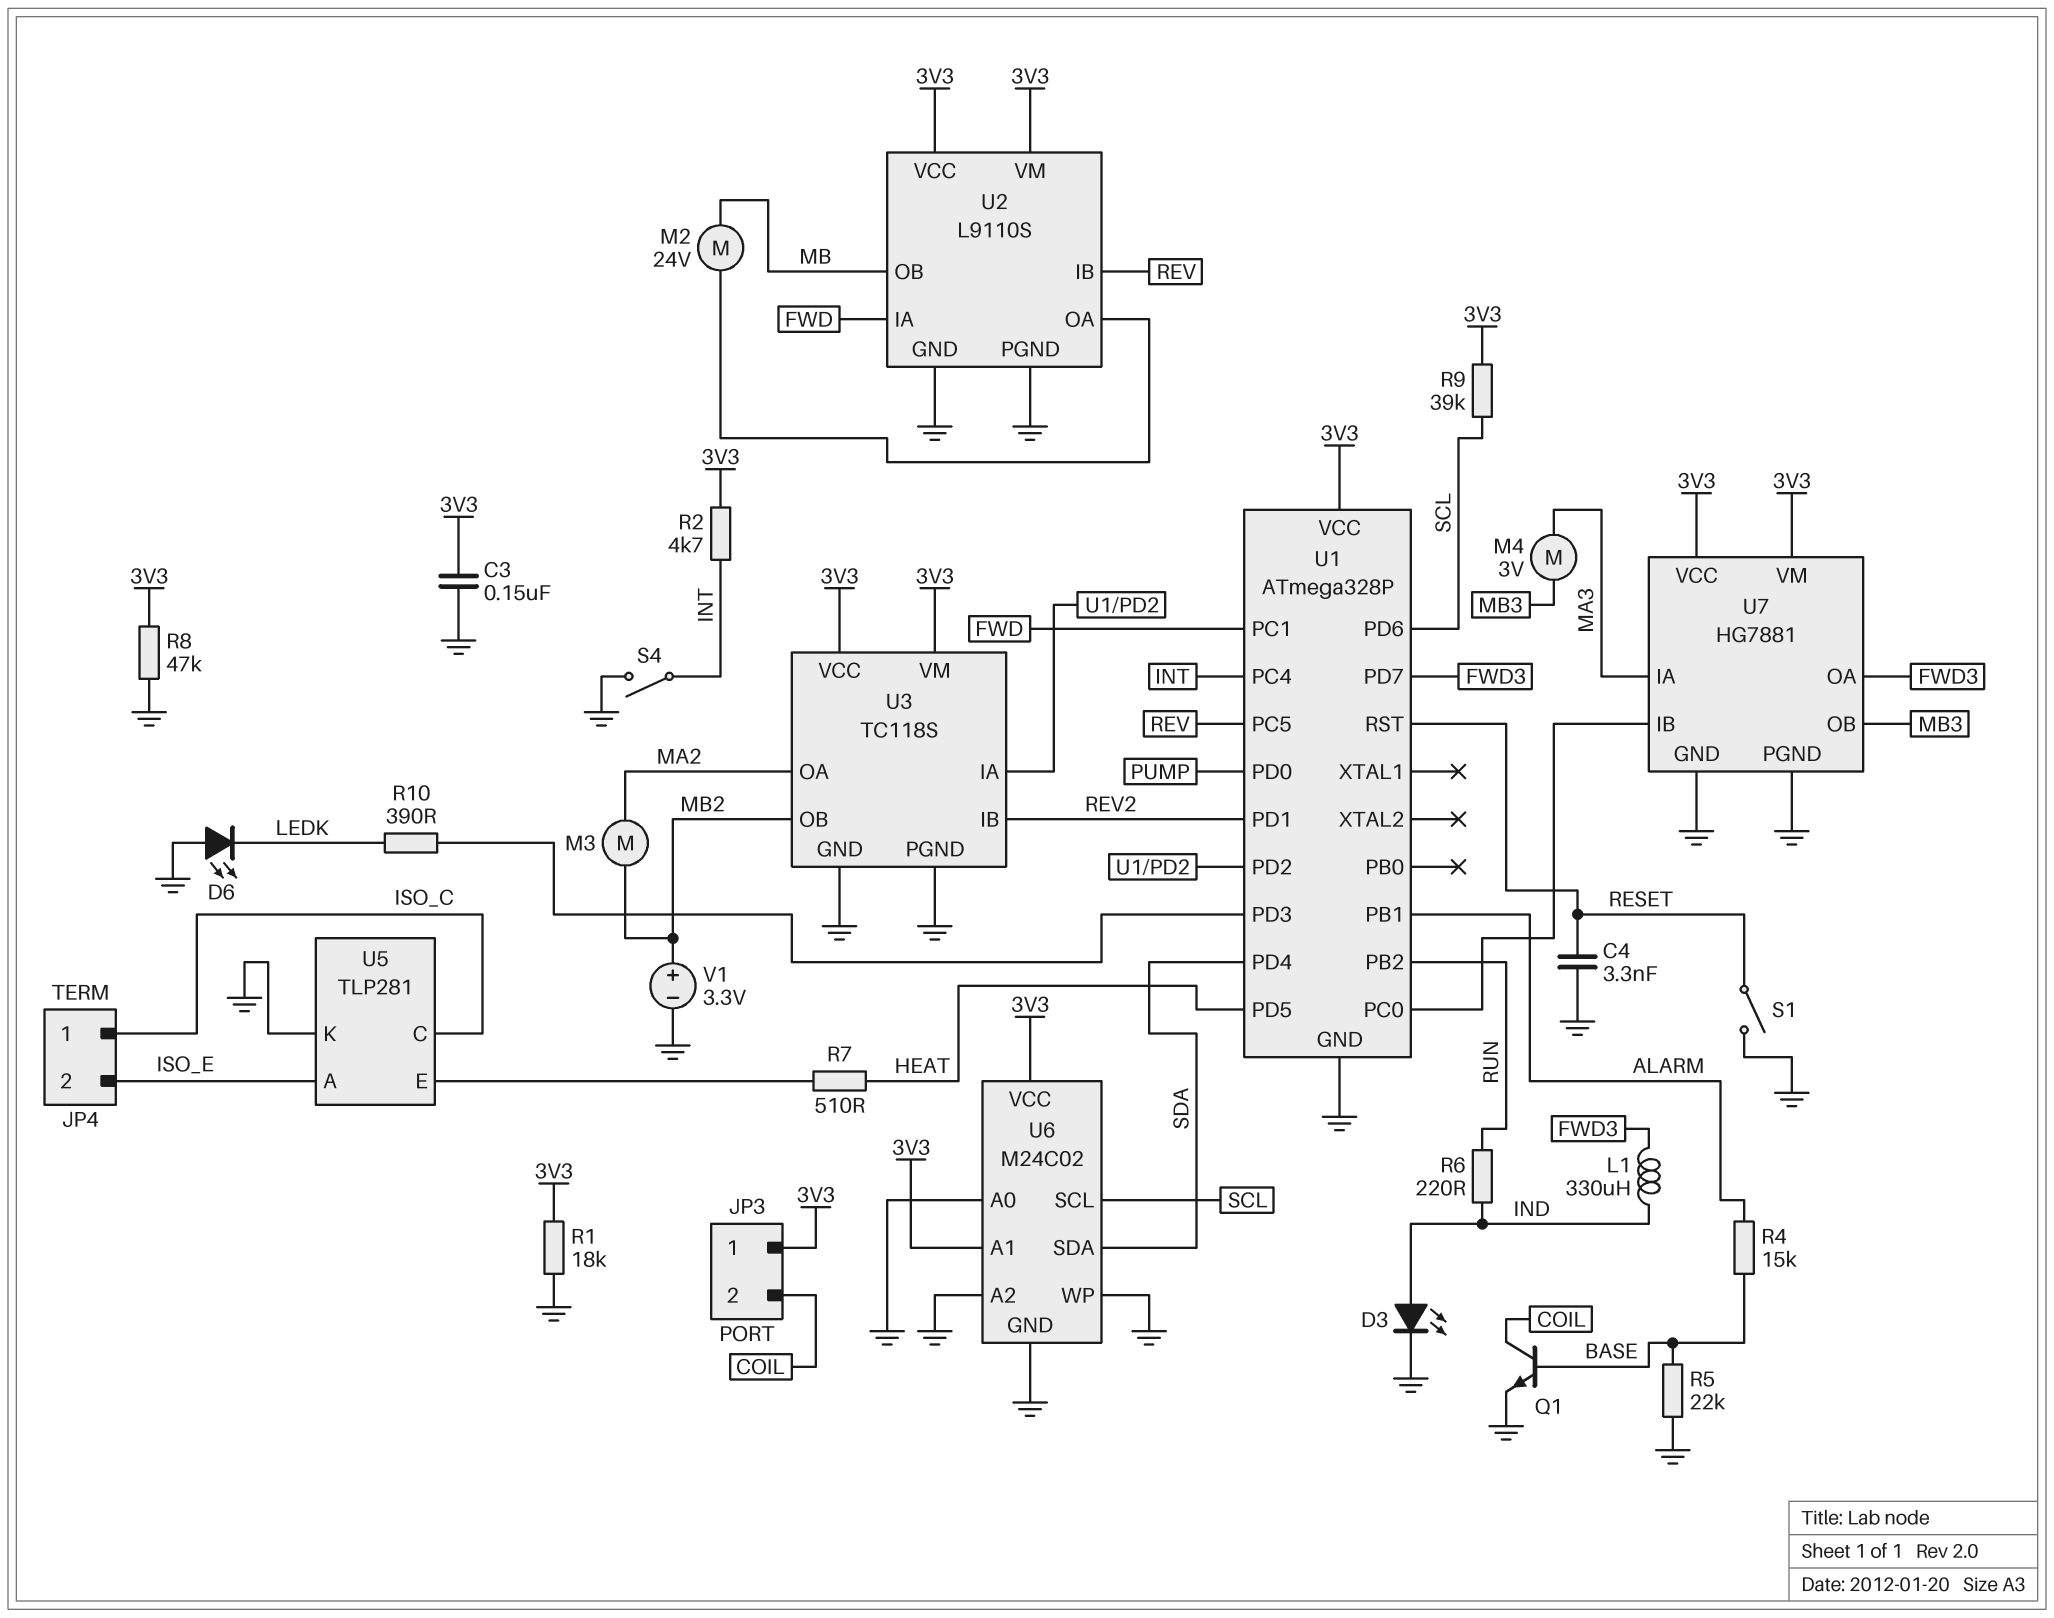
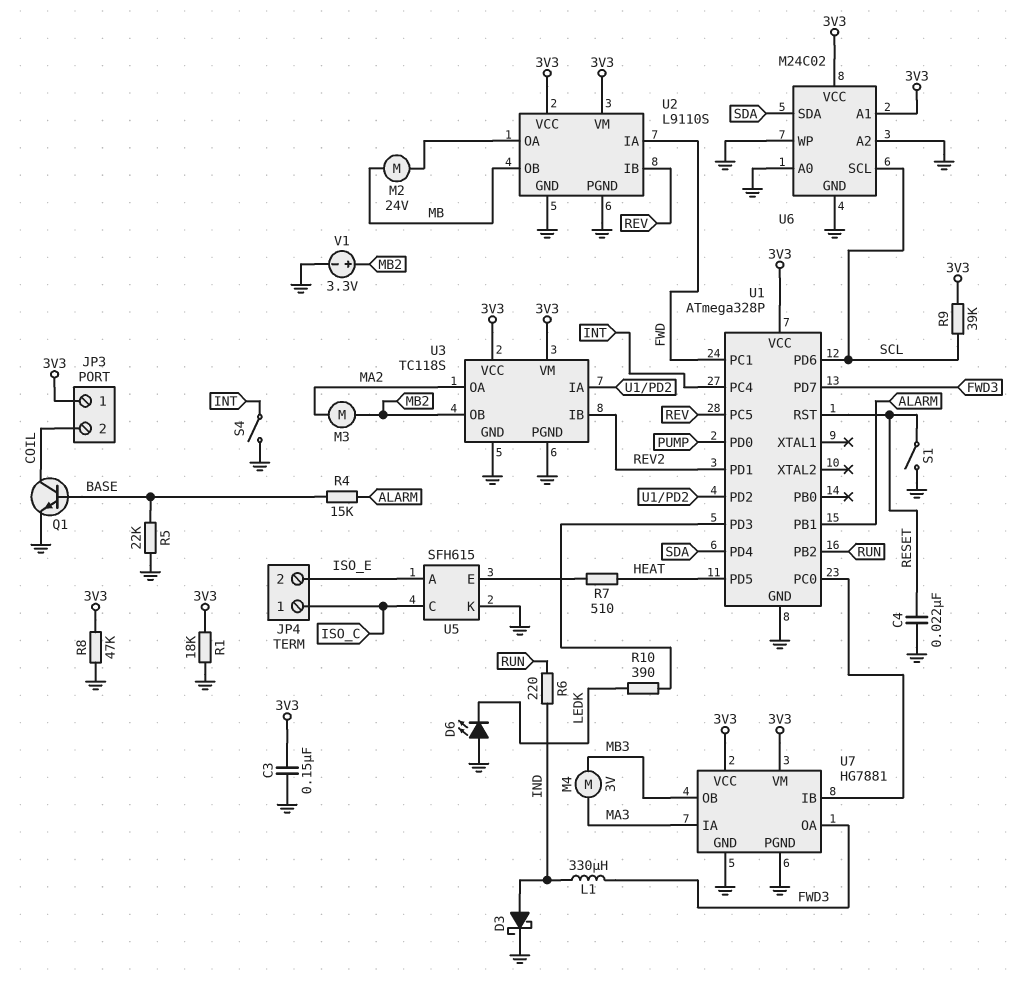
C4: 3.3nF (GND, RESET) -> 22nF (GND, RESET)
D3: LED (A IND, K GND) -> schottky (A IND, K GND)
R2: 4.7k (3V3, INT) -> none
U5: TLP281 -> SFH615

